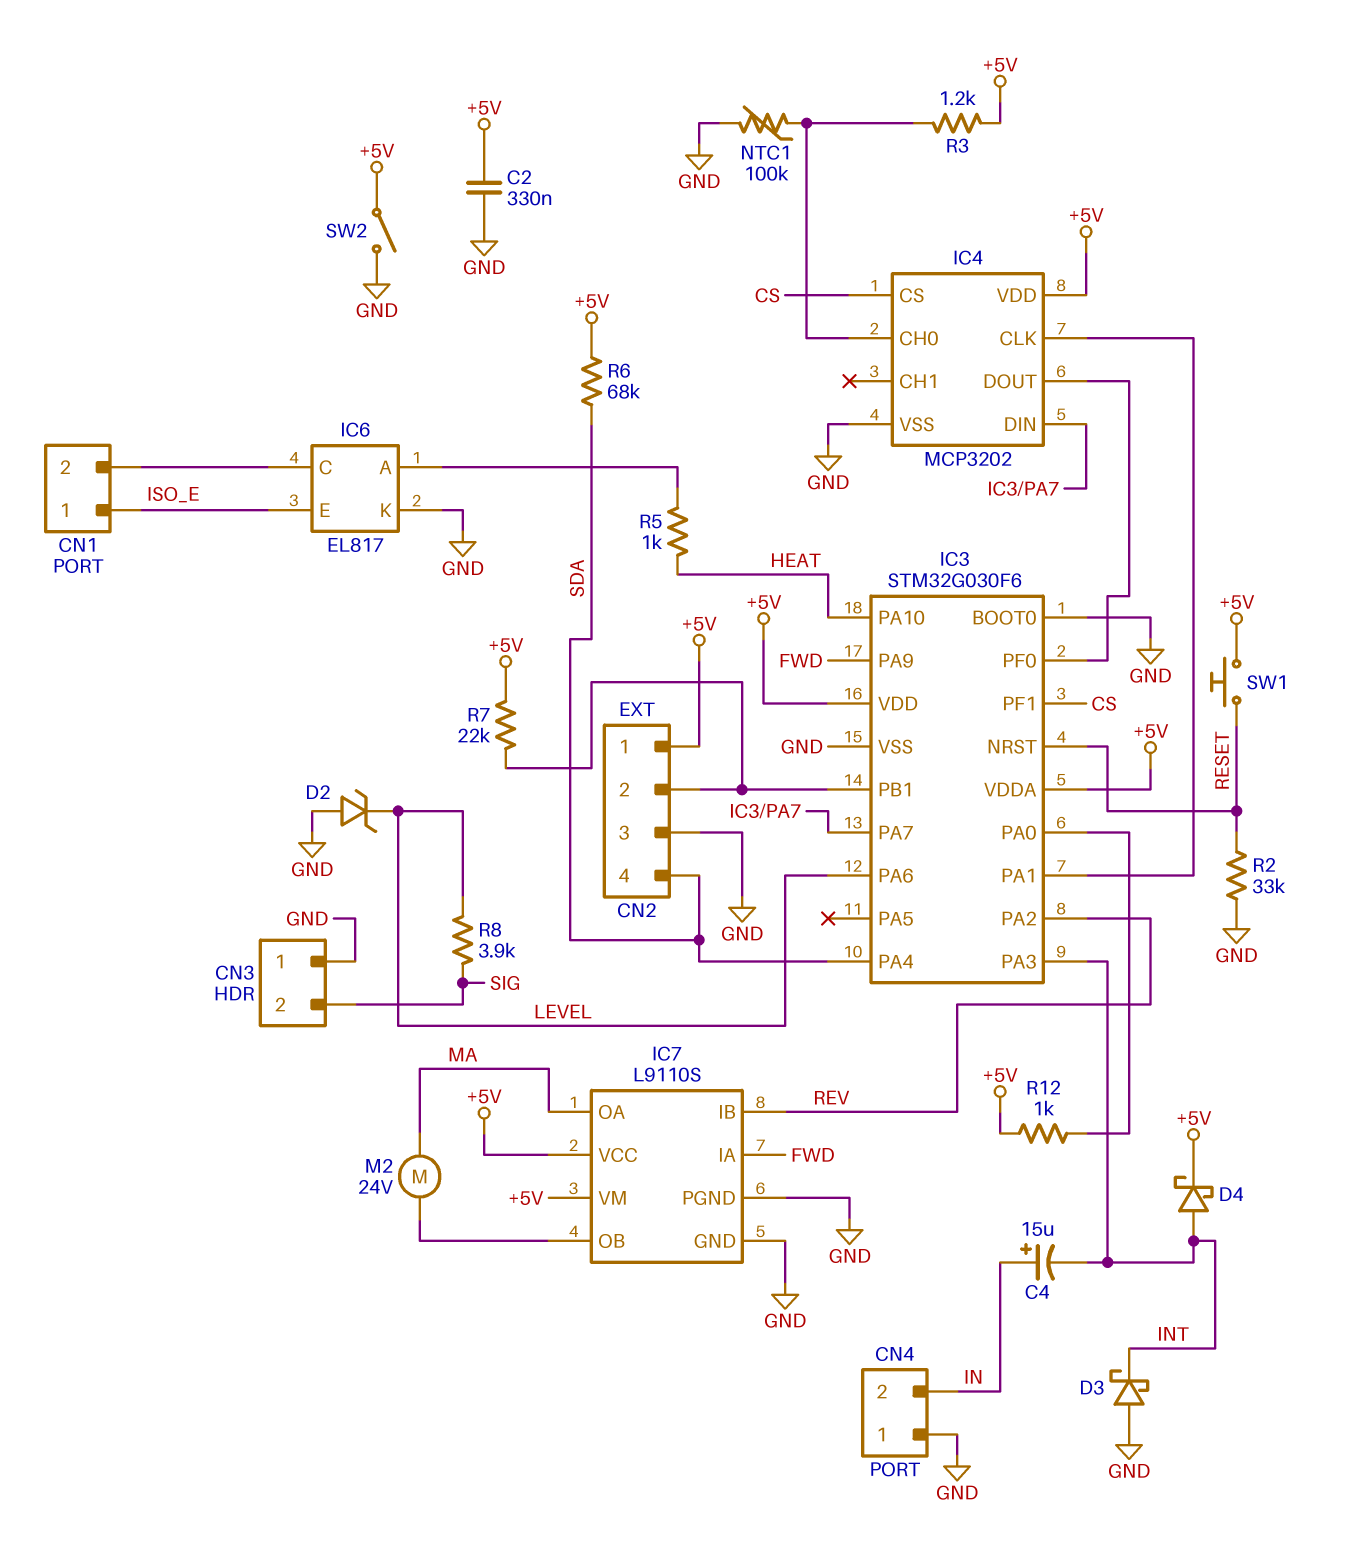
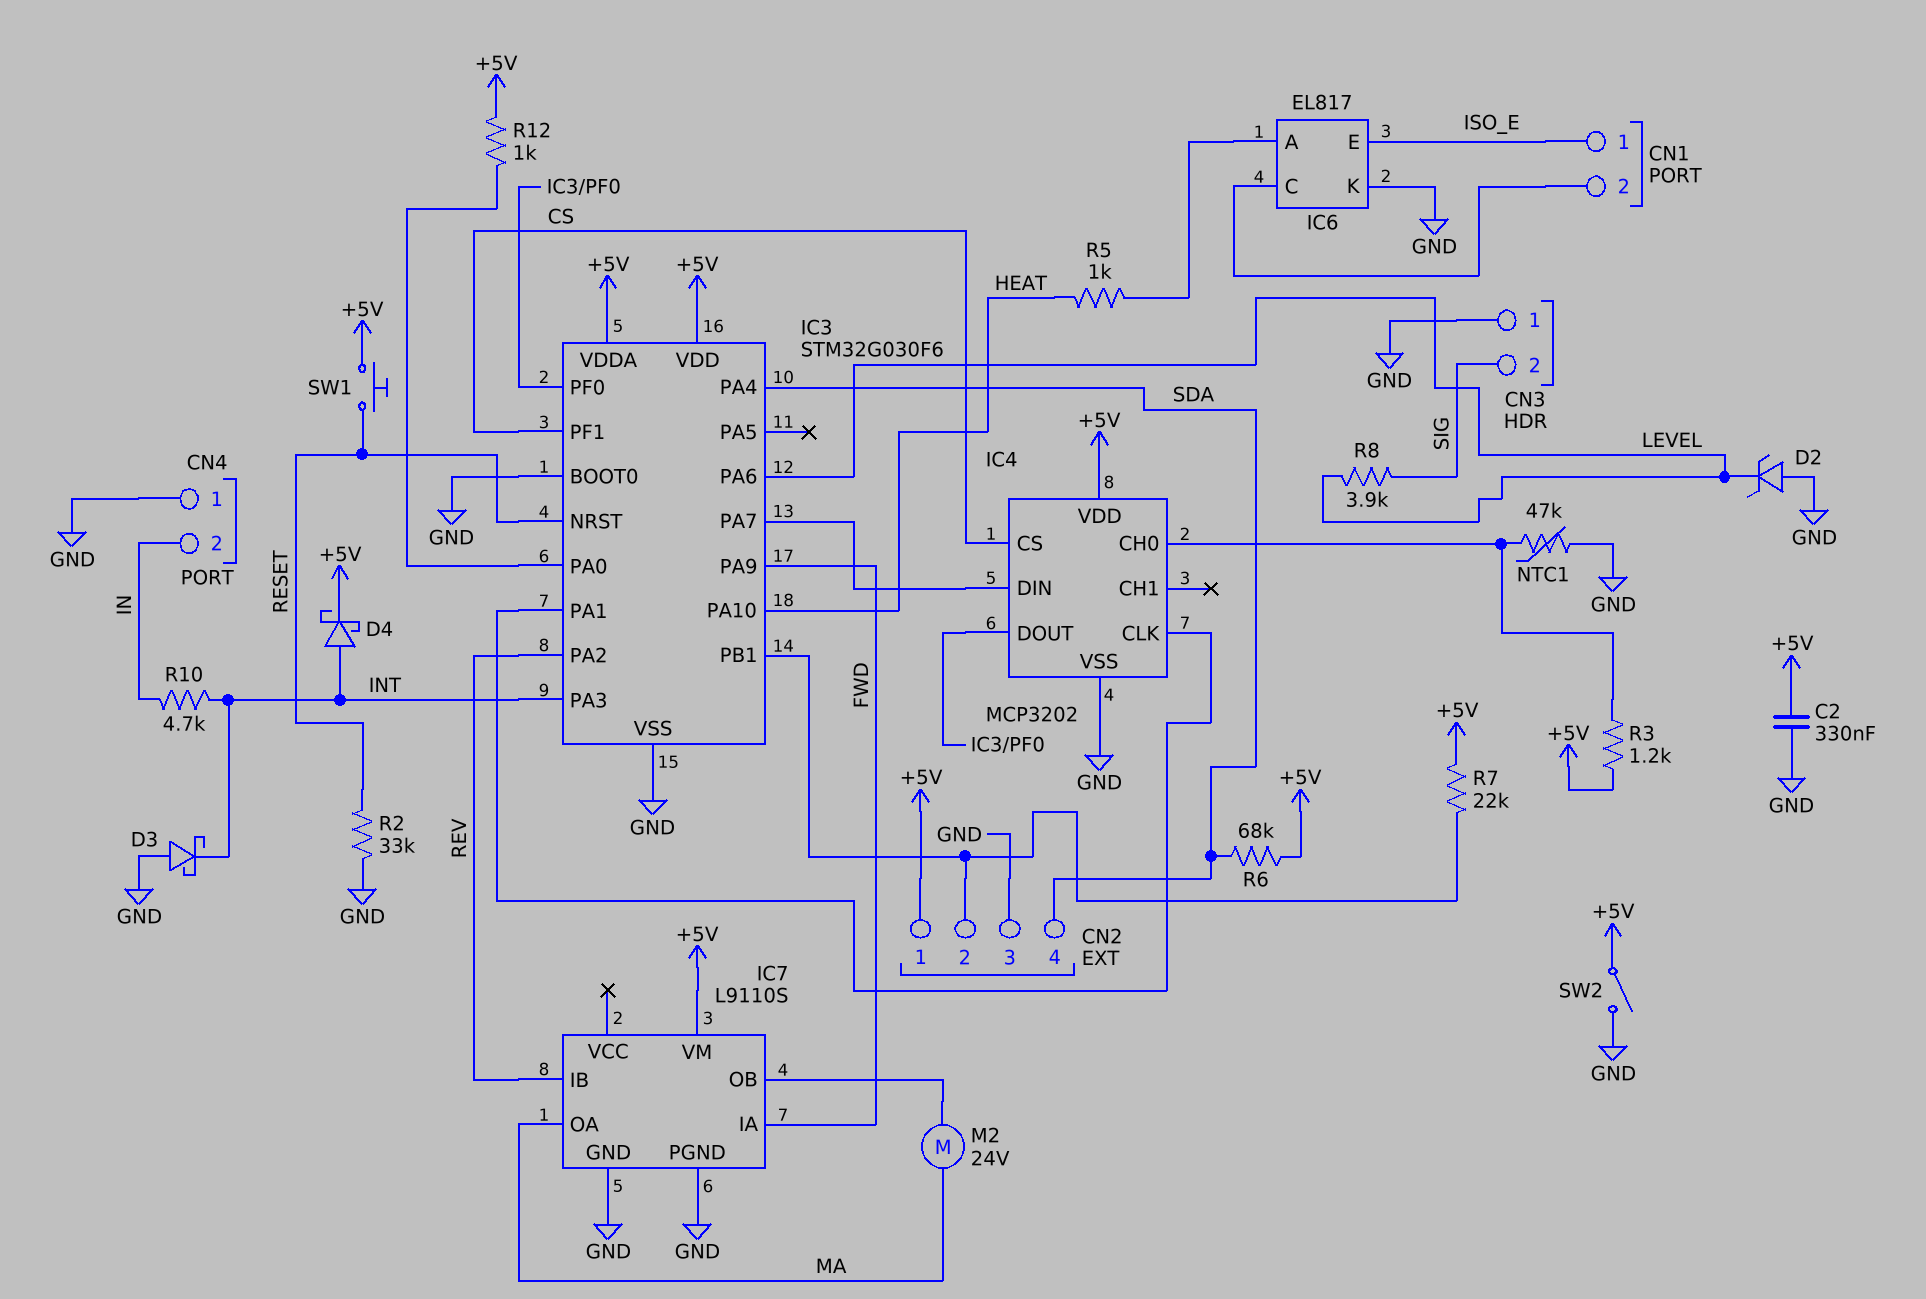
C4: 15uF (plus IN, minus INT) -> none
IC7 pin VCC: +5V -> none
NTC1: 100k (GND, IC4/CH0) -> 47k (GND, IC4/CH0)
R10: none -> 4.7k (IN, INT)

